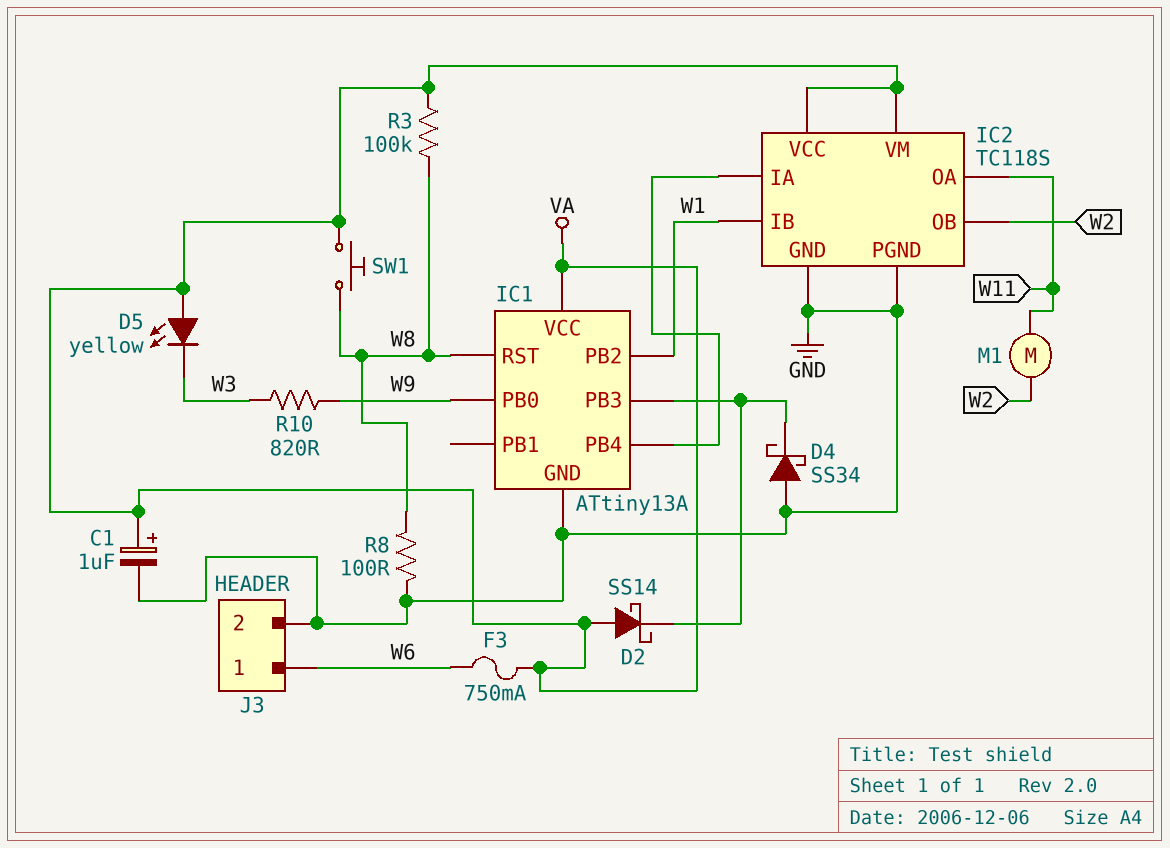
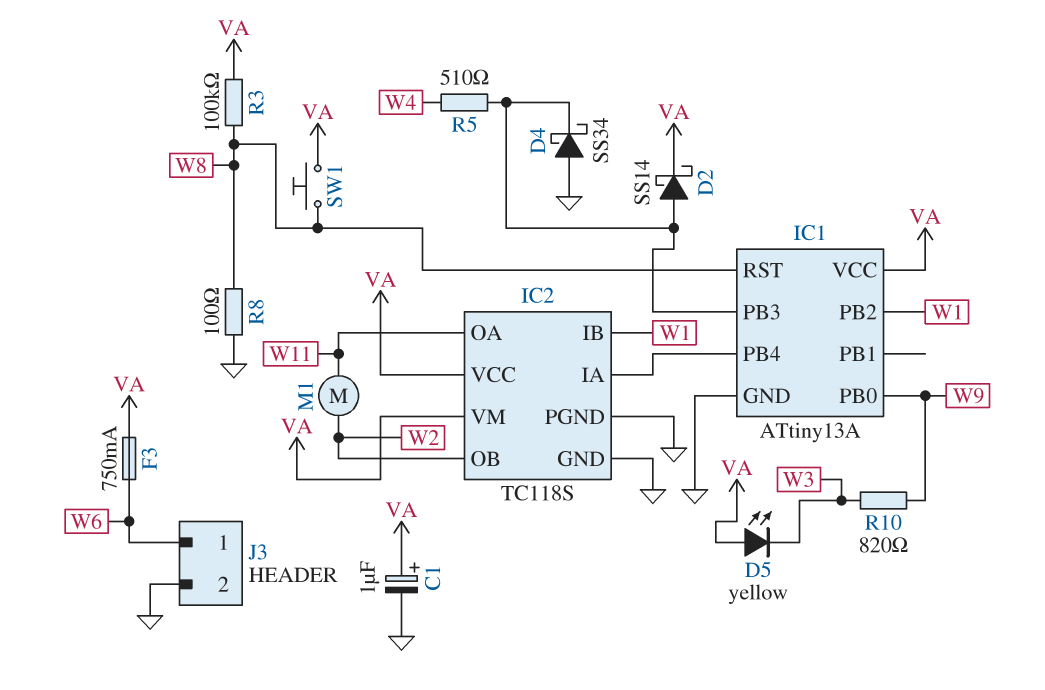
D2: schottky SS14 (A VA, K IC1/PB3) -> schottky SS14 (A IC1/PB3, K VA)
R5: none -> 510 (IC1/PB3, W4)

